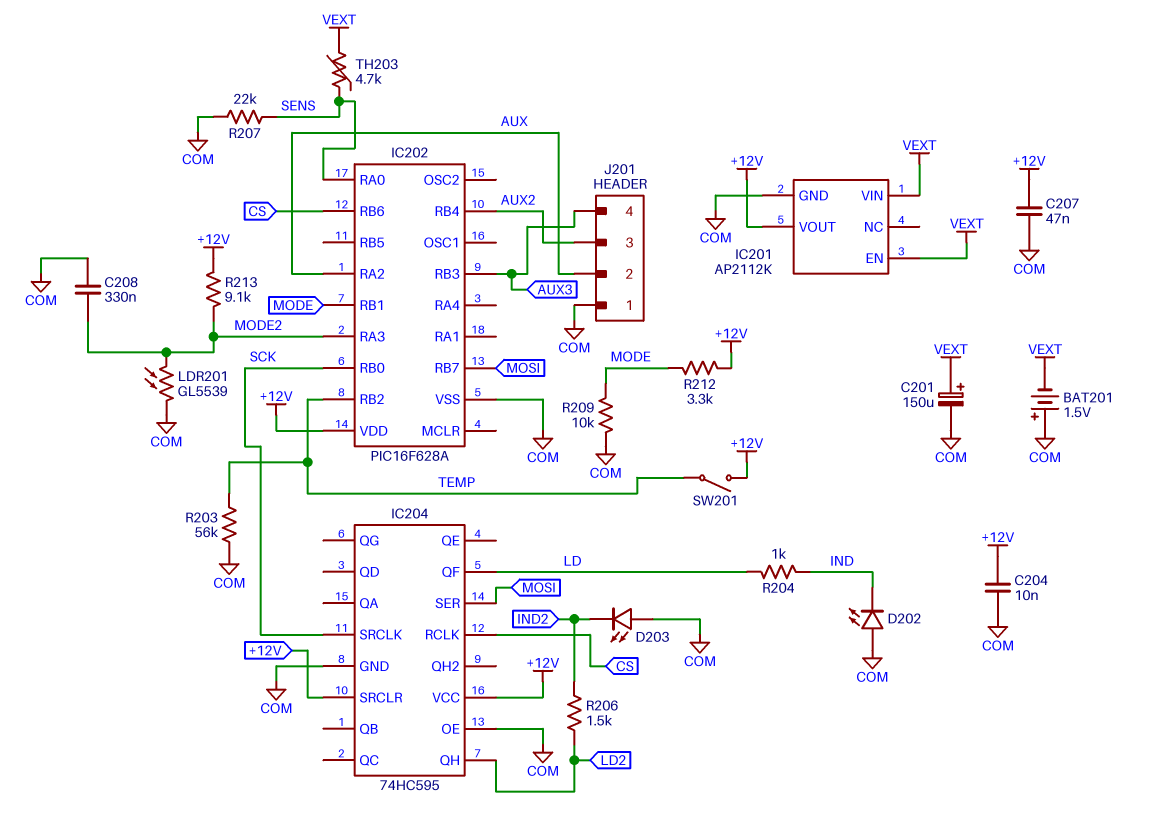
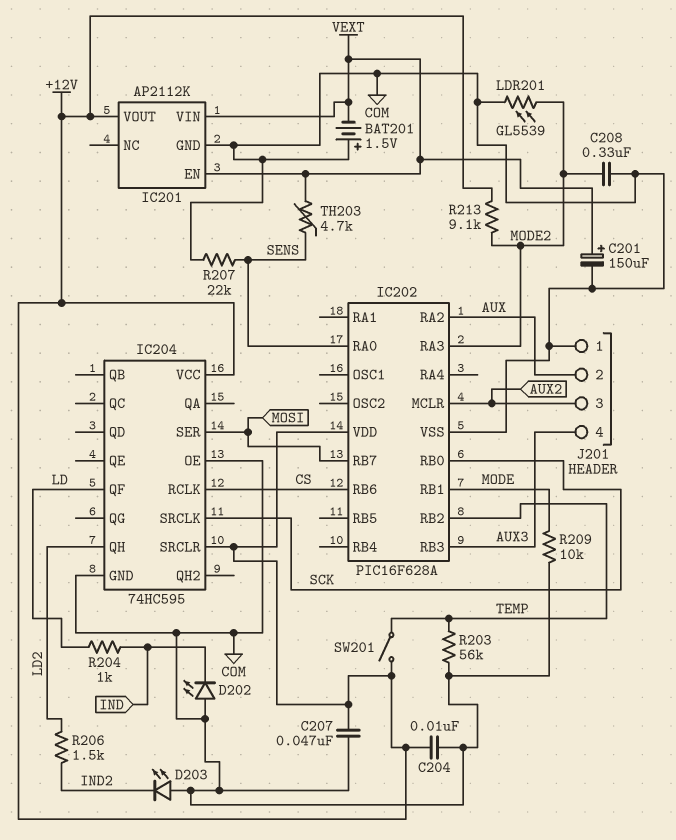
IC202 pin MCLR: none -> AUX2
IC202 pin RB4: AUX2 -> none
R212: 3.3k (+12V, MODE) -> none

